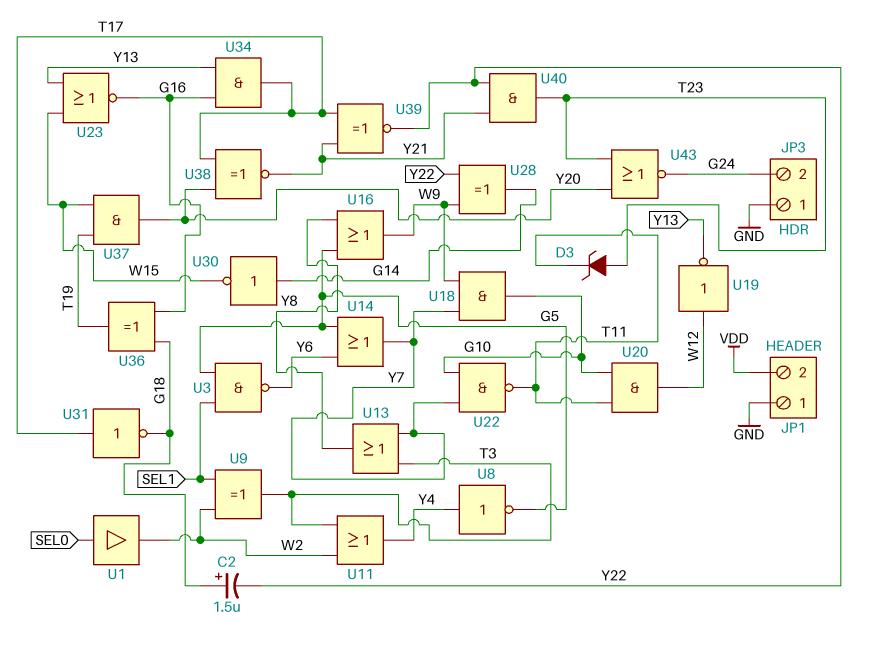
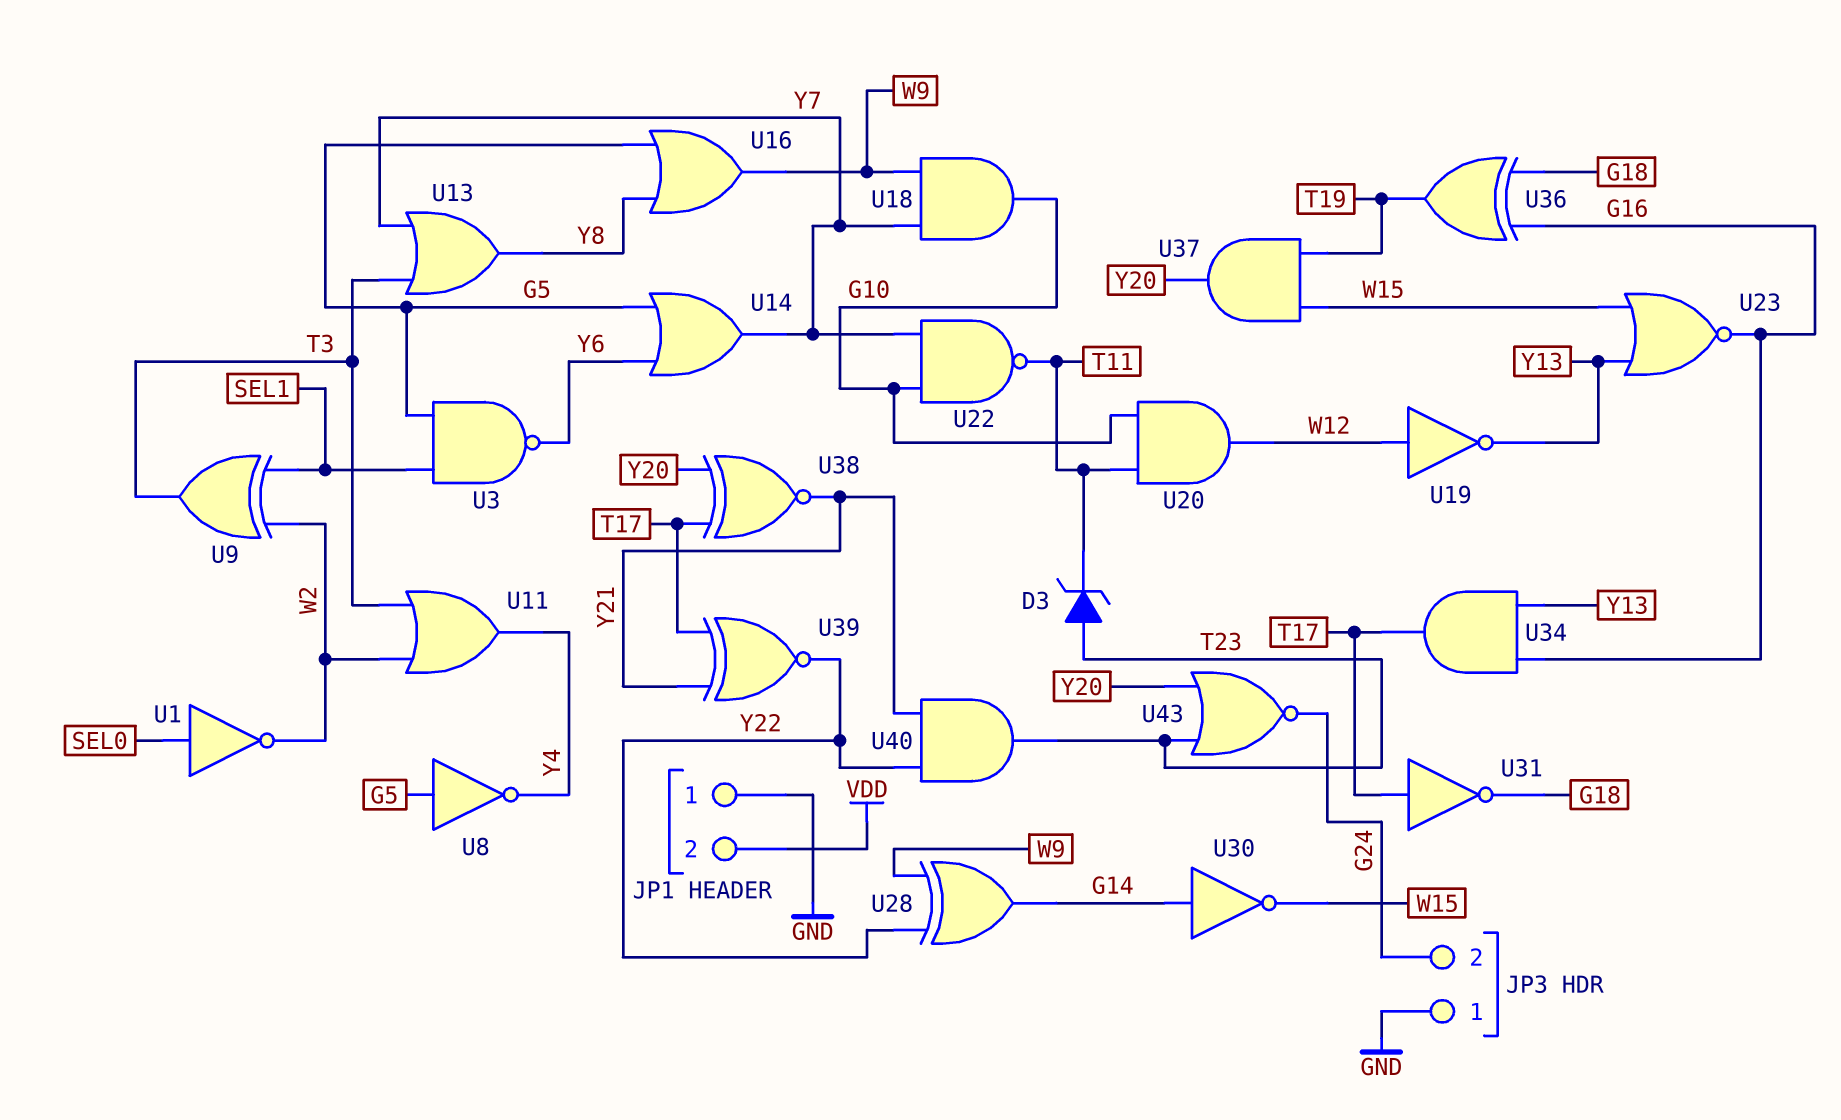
C2: 1.5uF (plus G18, minus Y22) -> none
U1: buffer (in SEL0, out W2) -> NOT (in SEL0, out W2)
U8: NOT (in Y4, out G5) -> NOT (in G5, out Y4)

